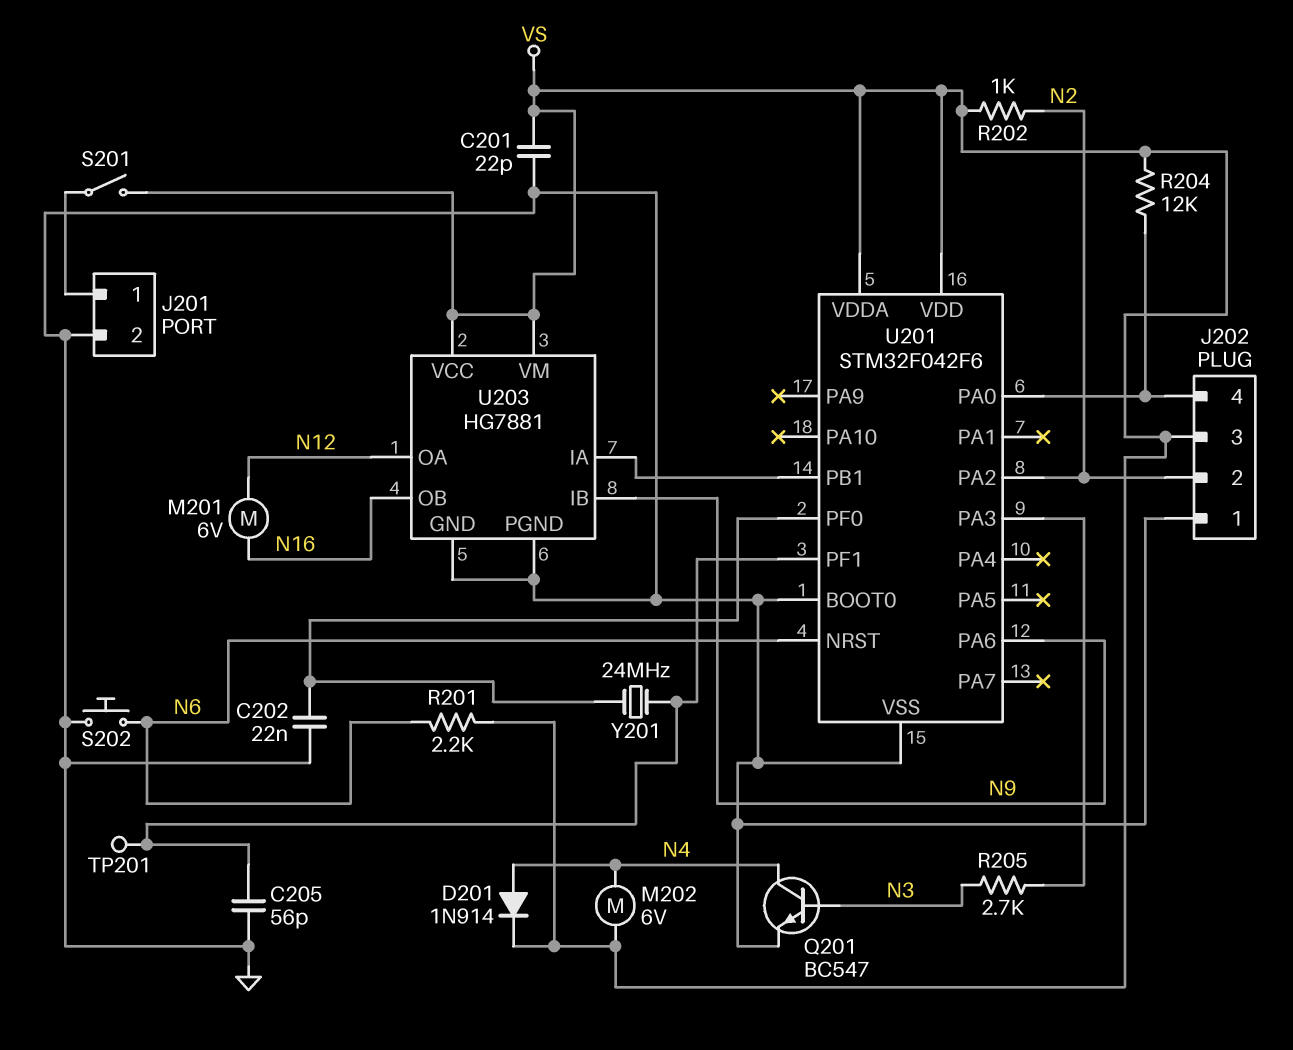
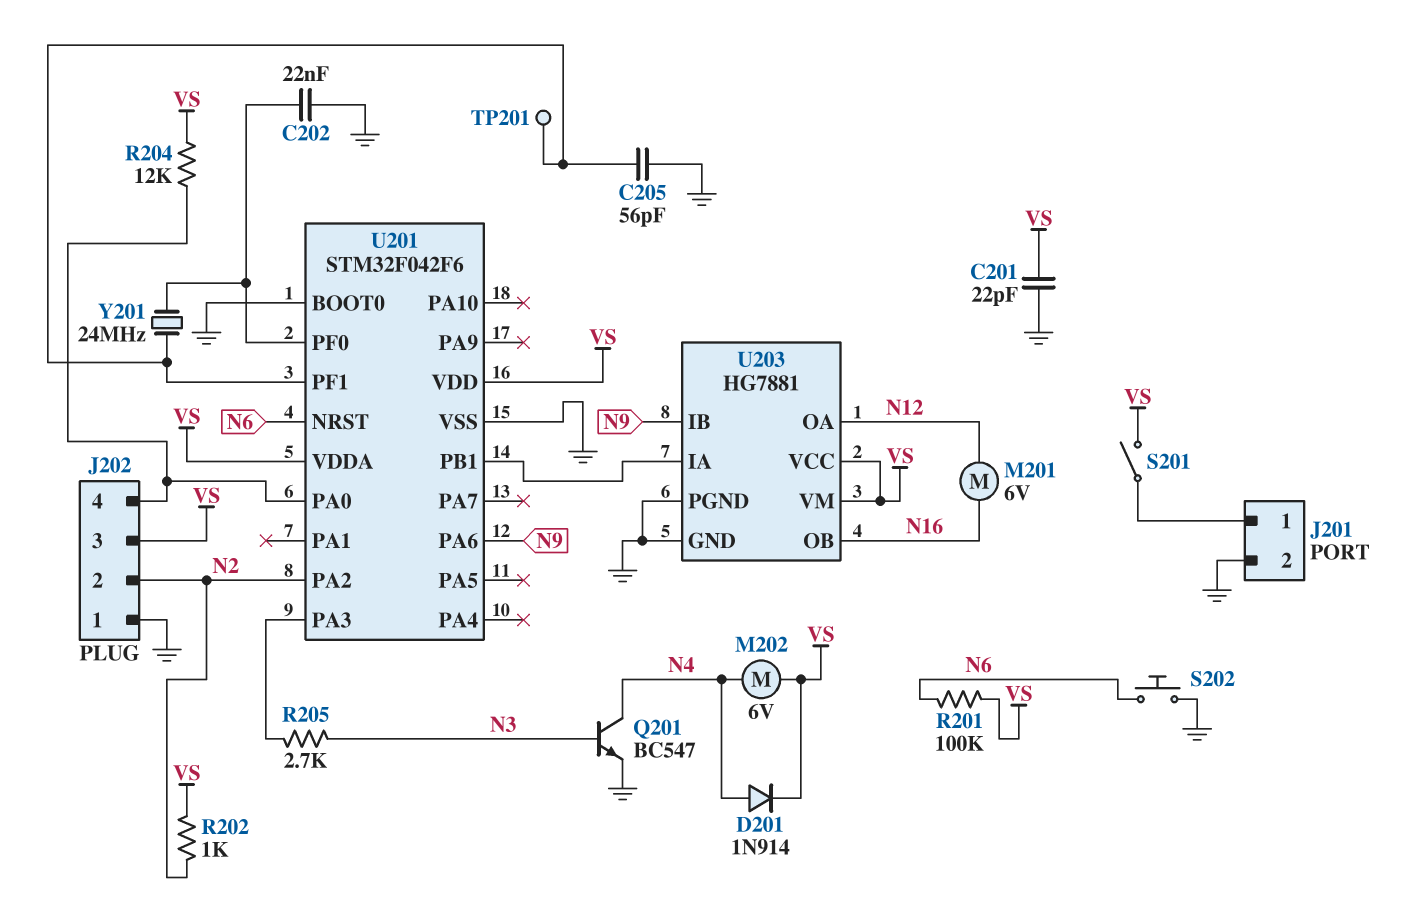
R201: 2.2k (N6, VS) -> 100k (N6, VS)

